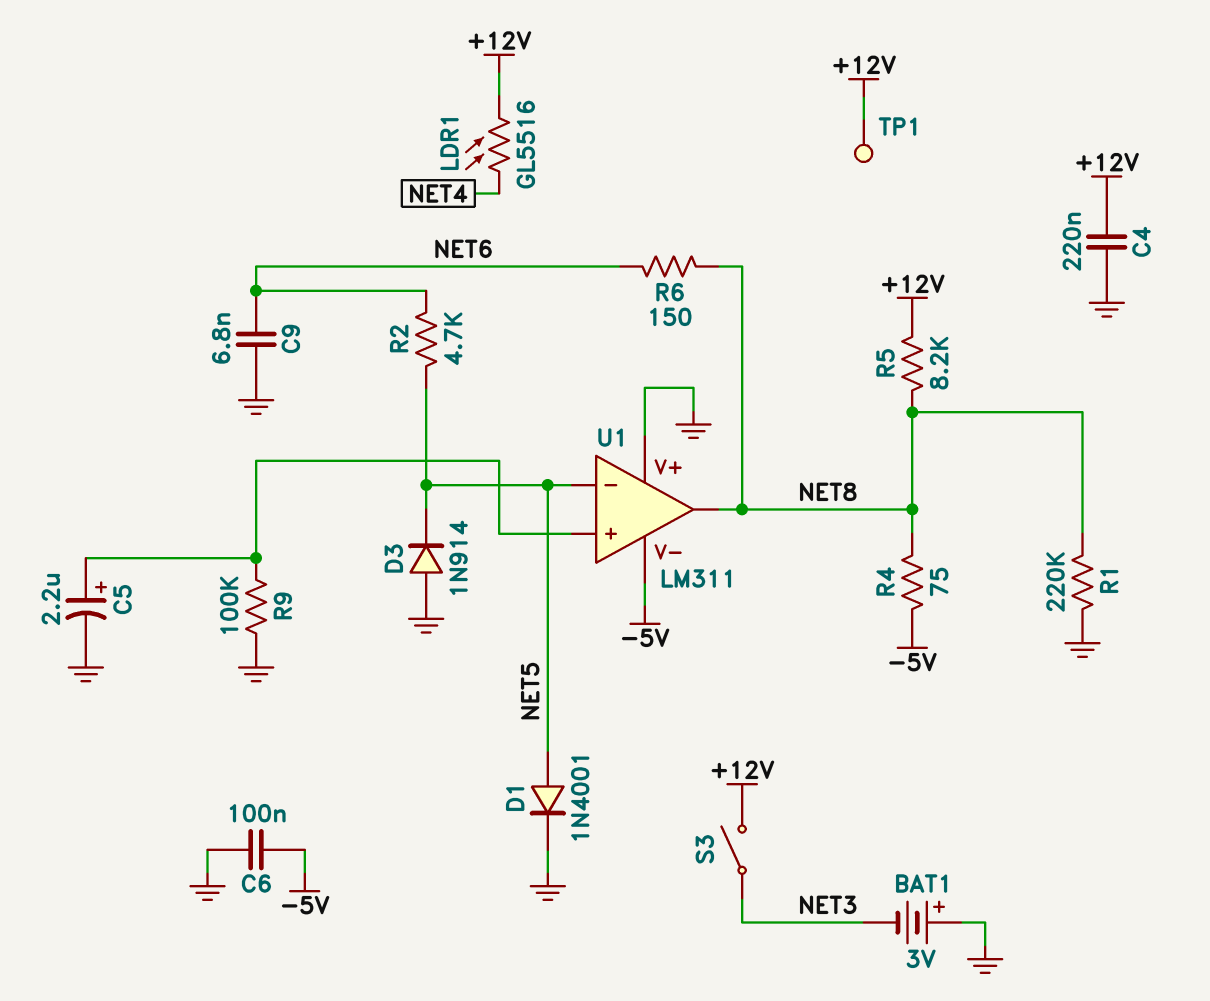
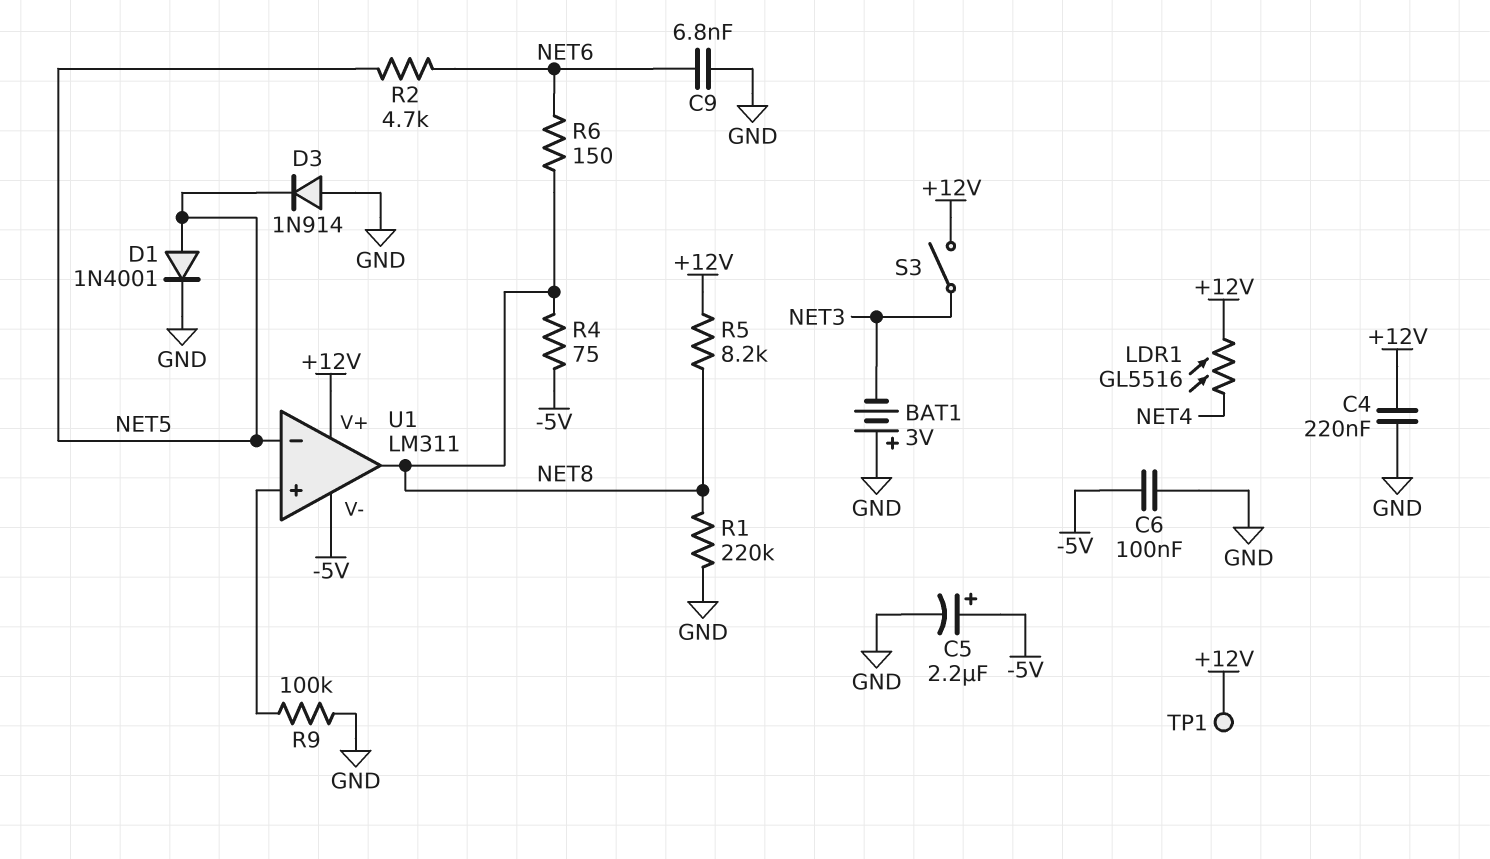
C5: 2.2uF (plus U1/in+, minus GND) -> 2.2uF (plus -5V, minus GND)
U1 pin V+: GND -> +12V

